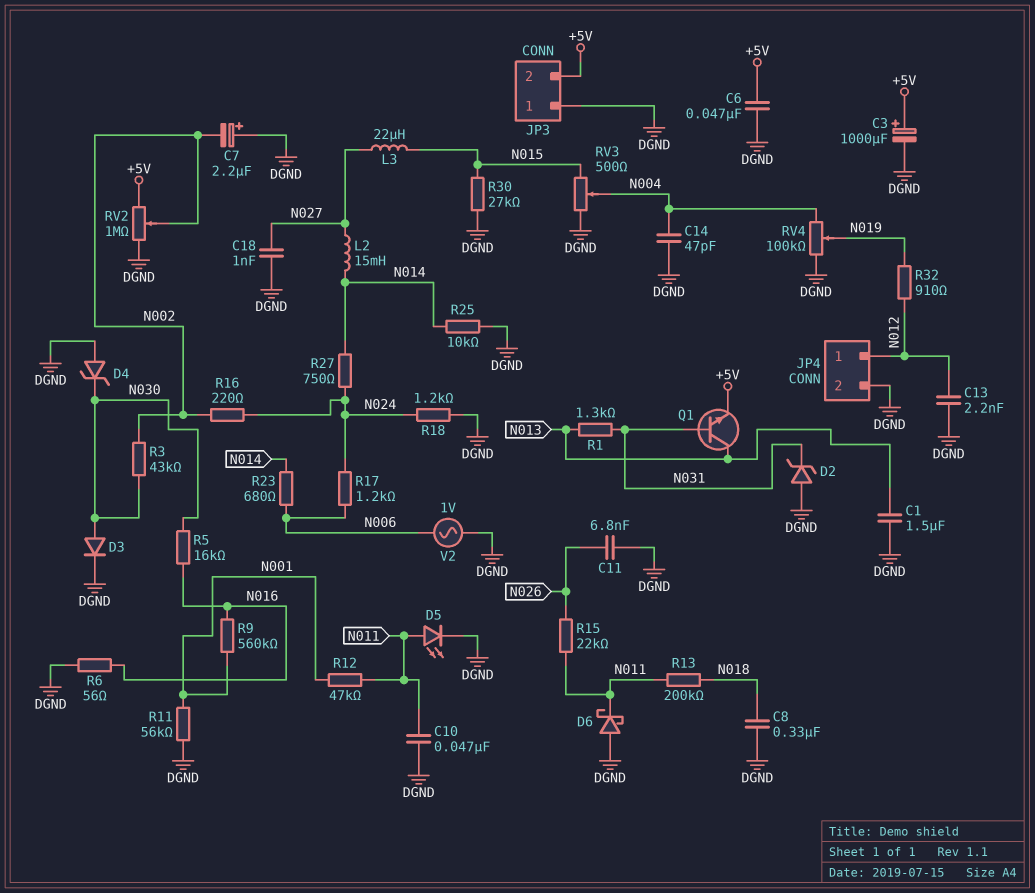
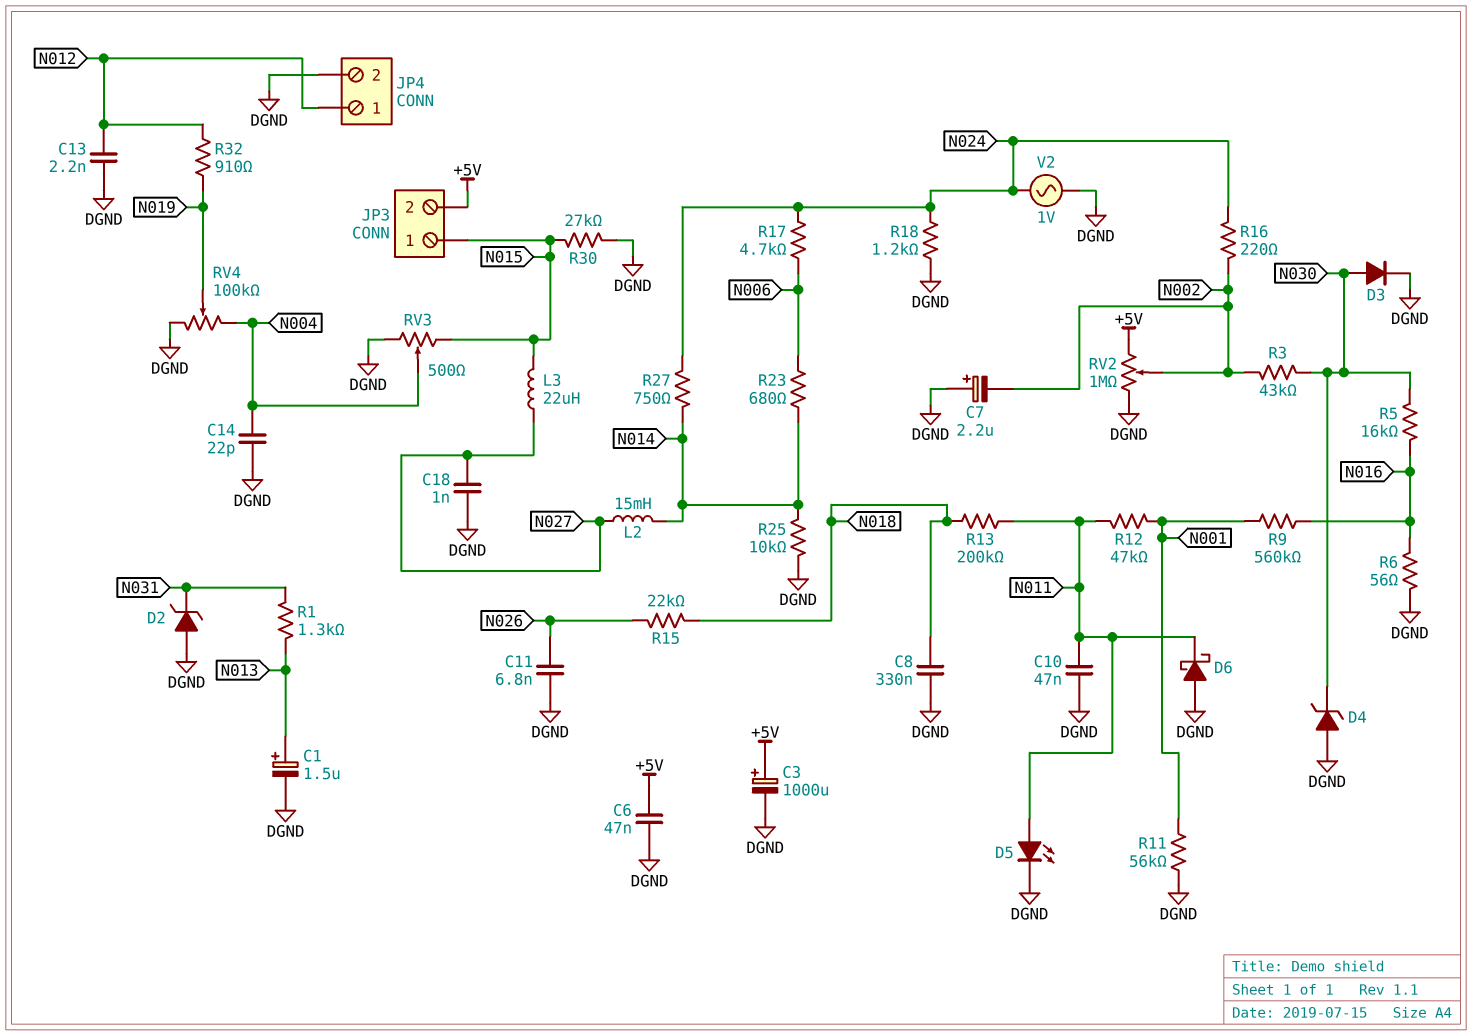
C1: 1.5uF (DGND, N013) -> 1.5uF (plus N013, minus DGND)
C14: 47pF (DGND, N004) -> 22pF (DGND, N004)
JP3 pin 1: DGND -> N015
Q1: NPN (B N031, C N013, E +5V) -> none
R15: 22k (N011, N026) -> 22k (N018, N026)
R17: 1.2k (N006, N024) -> 4.7k (N006, N024)
V2: AC 1V (DGND, N006) -> AC 1V (DGND, N024)

